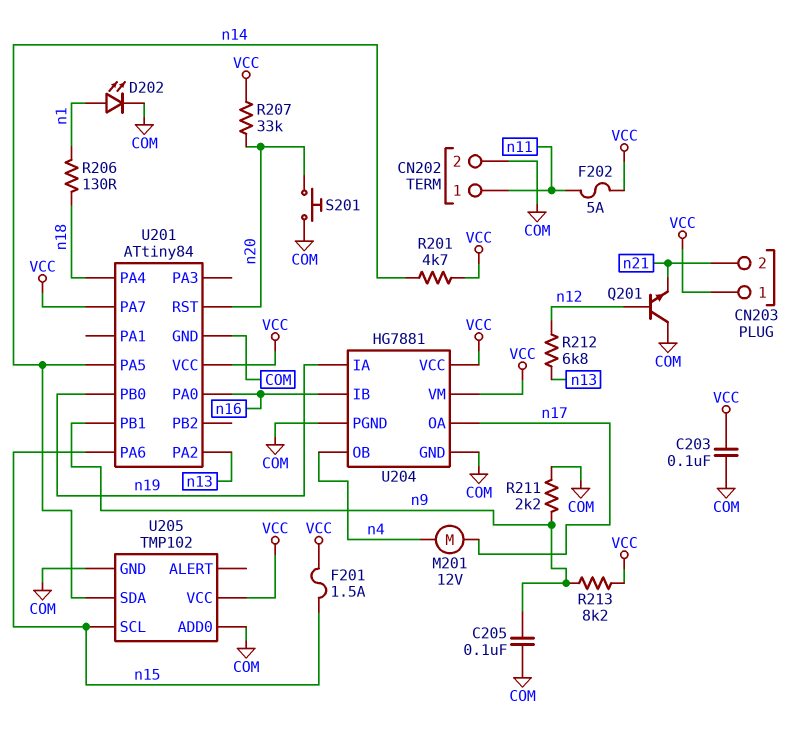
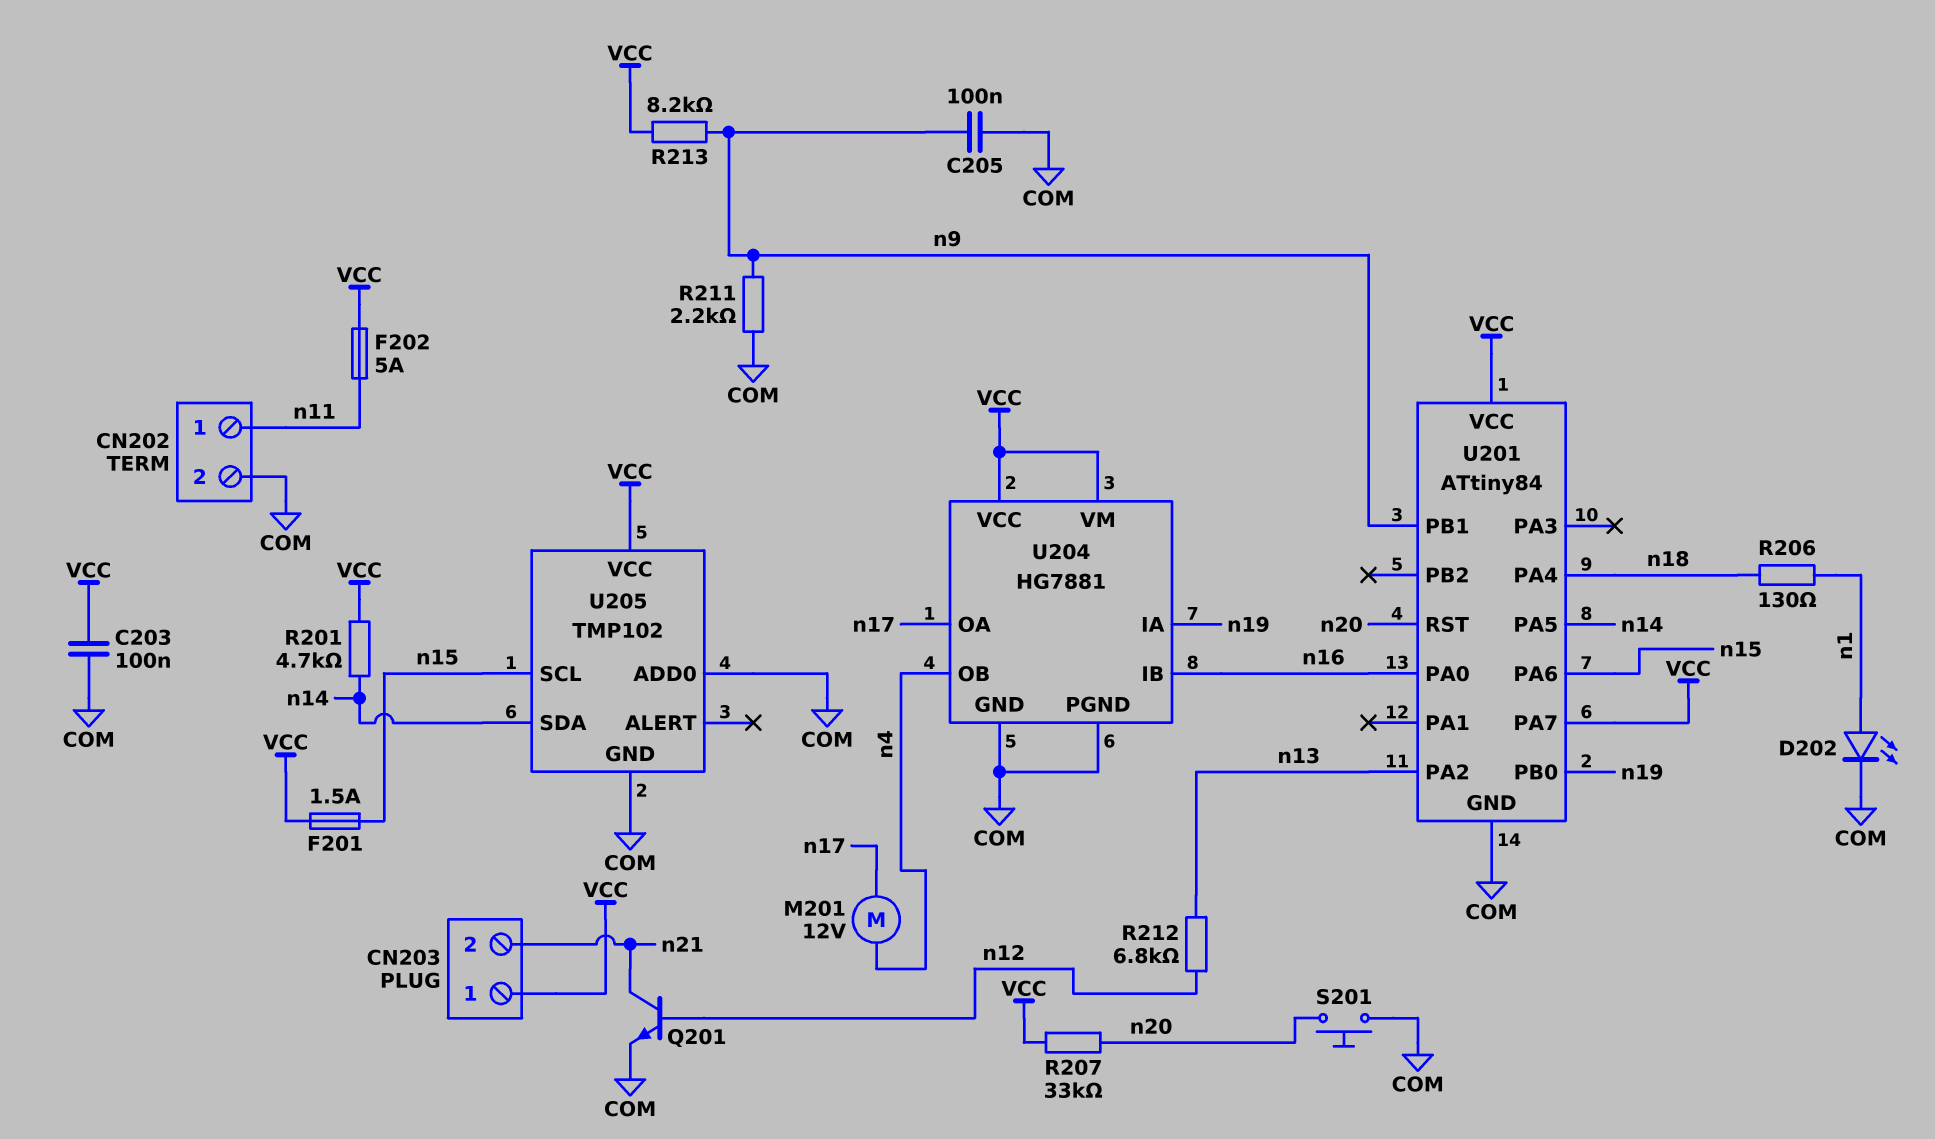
Q201: NPN (B n12, C COM, E n21) -> NPN (B n12, C n21, E COM)

